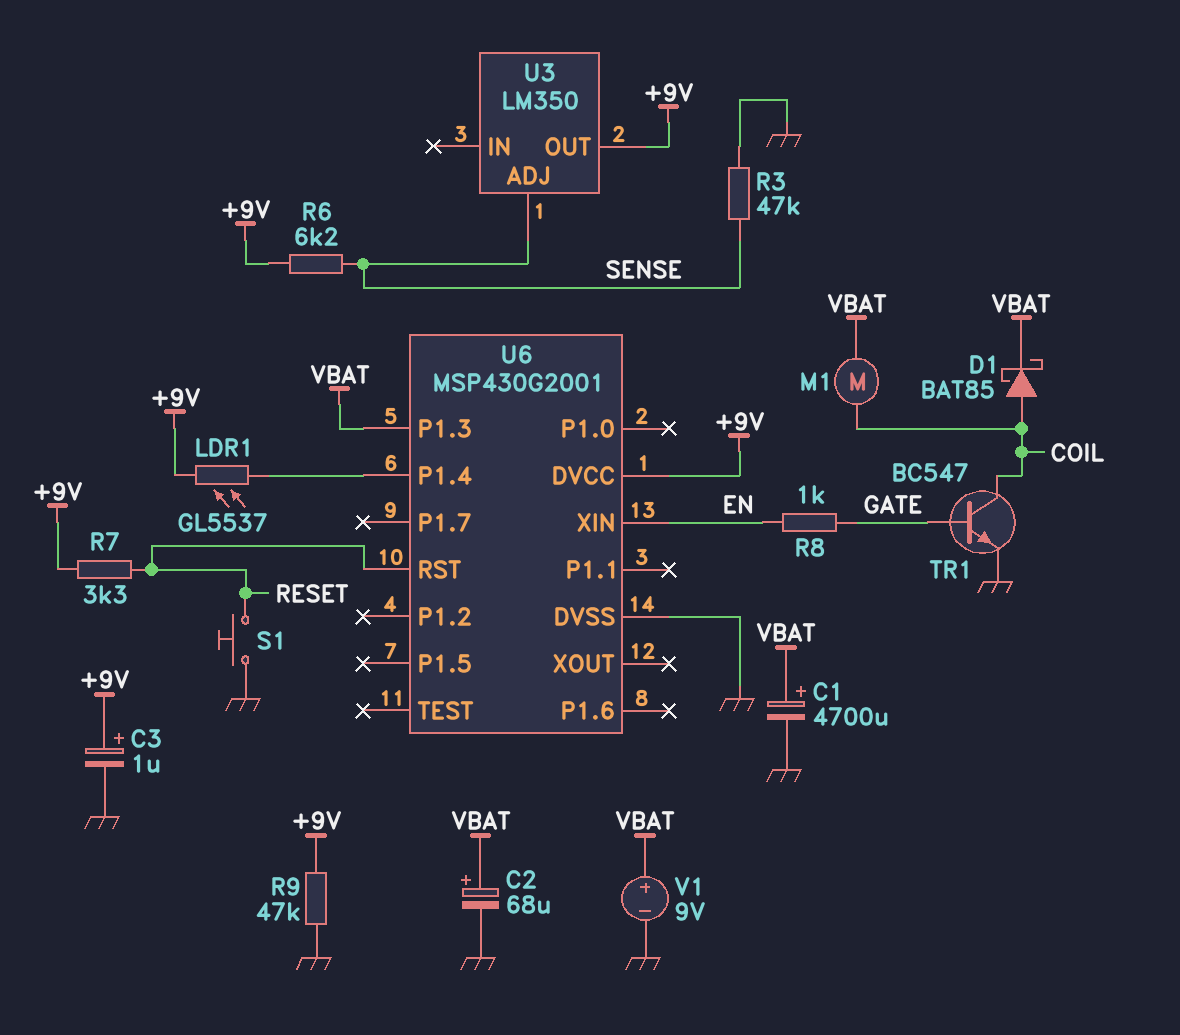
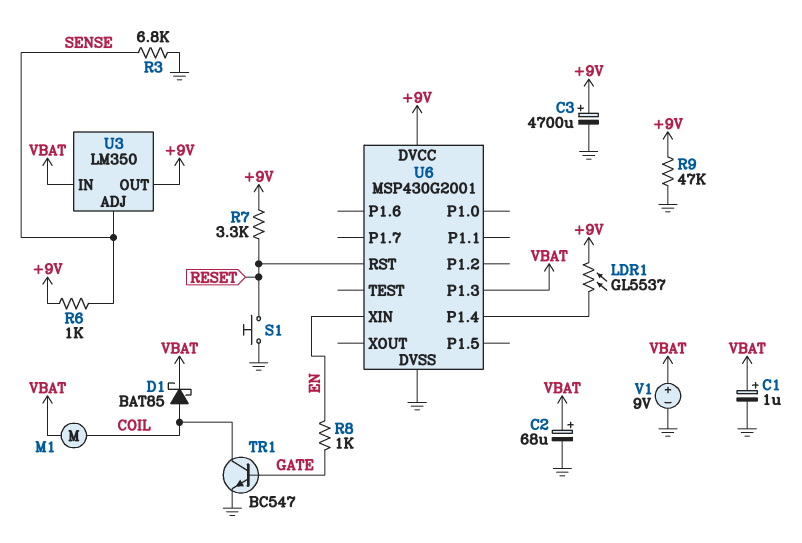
C1: 4700uF (plus VBAT, minus GND) -> 1uF (plus VBAT, minus GND)
C3: 1uF (plus +9V, minus GND) -> 4700uF (plus +9V, minus GND)
R3: 47k (GND, SENSE) -> 6.8k (GND, SENSE)
R6: 6.2k (+9V, SENSE) -> 1k (+9V, SENSE)
U3 pin IN: none -> VBAT

